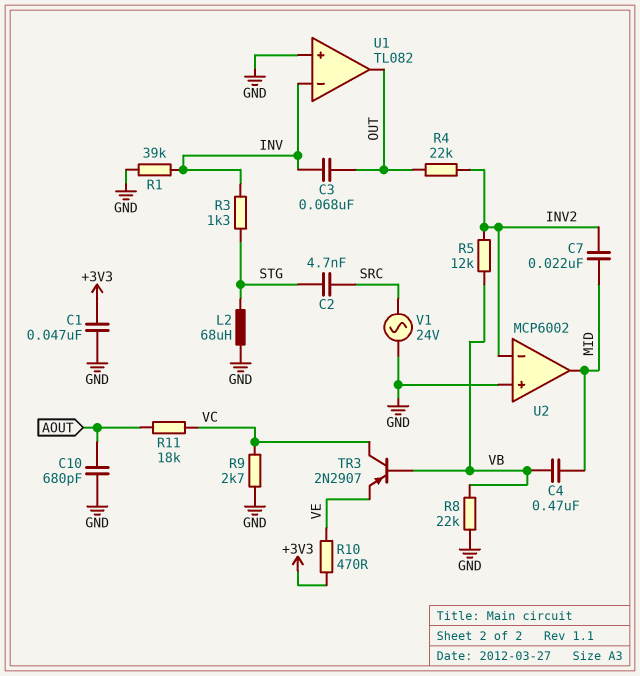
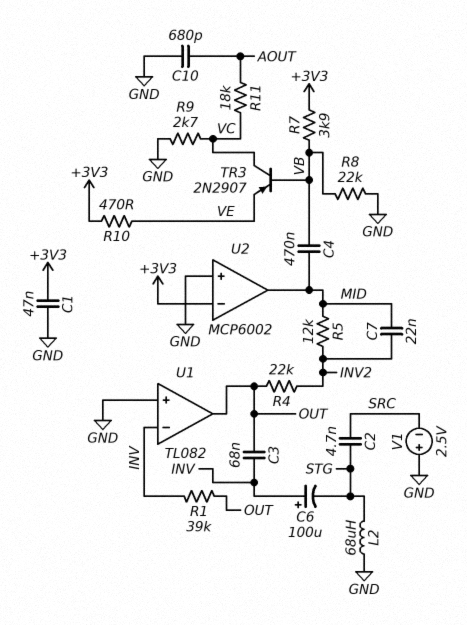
C6: none -> 100uF (plus INV, minus STG)
R1: 39k (GND, INV) -> 39k (INV, OUT)
R3: 1.3k (INV, STG) -> none
R5: 12k (INV2, VB) -> 12k (INV2, MID)
R7: none -> 3.9k (+3V3, VB)
U2 pin in-: INV2 -> +3V3
V1: AC 24V (GND, SRC) -> 2.5V (plus GND, minus SRC)

